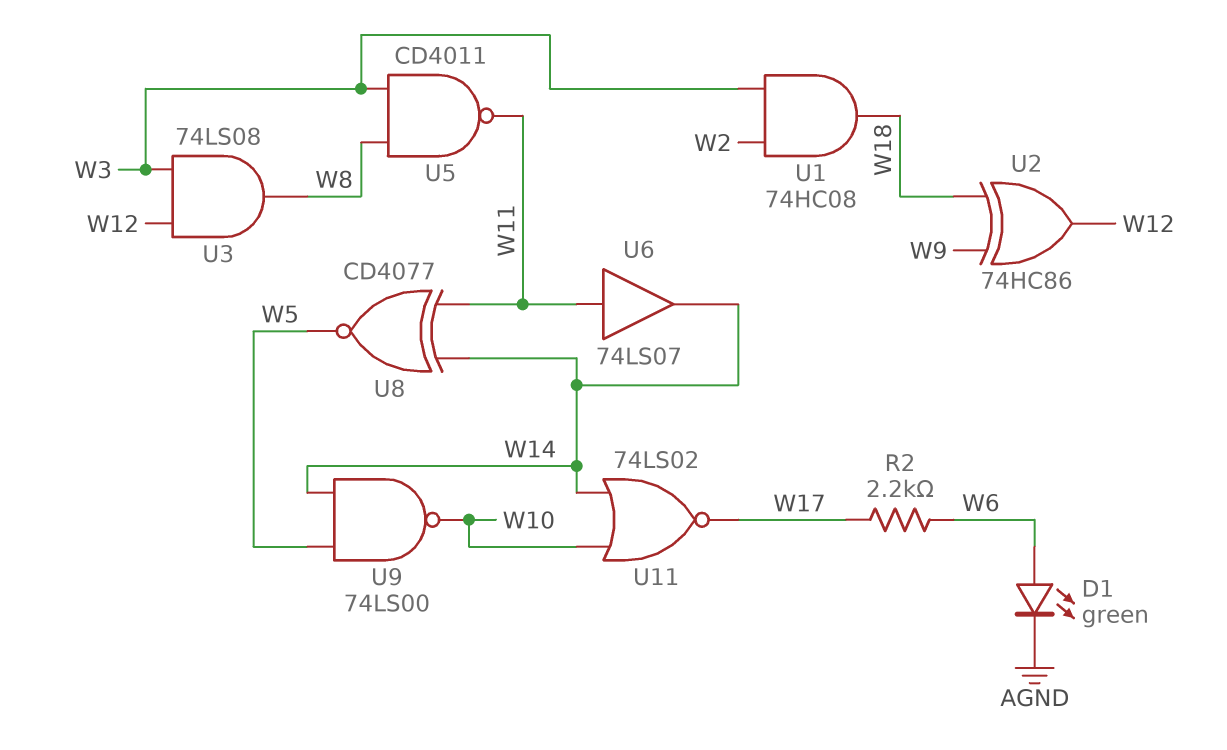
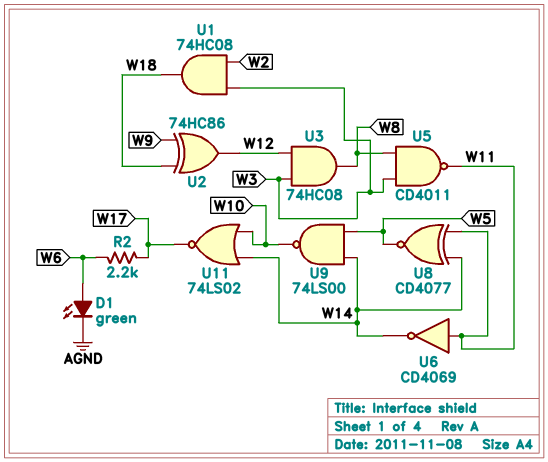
U3: AND 74LS08 (in W3, in W12, out W8) -> AND 74HC08 (in W3, in W12, out W8)
U6: buffer 74LS07 (in W11, out W14) -> NOT CD4069 (in W11, out W14)

